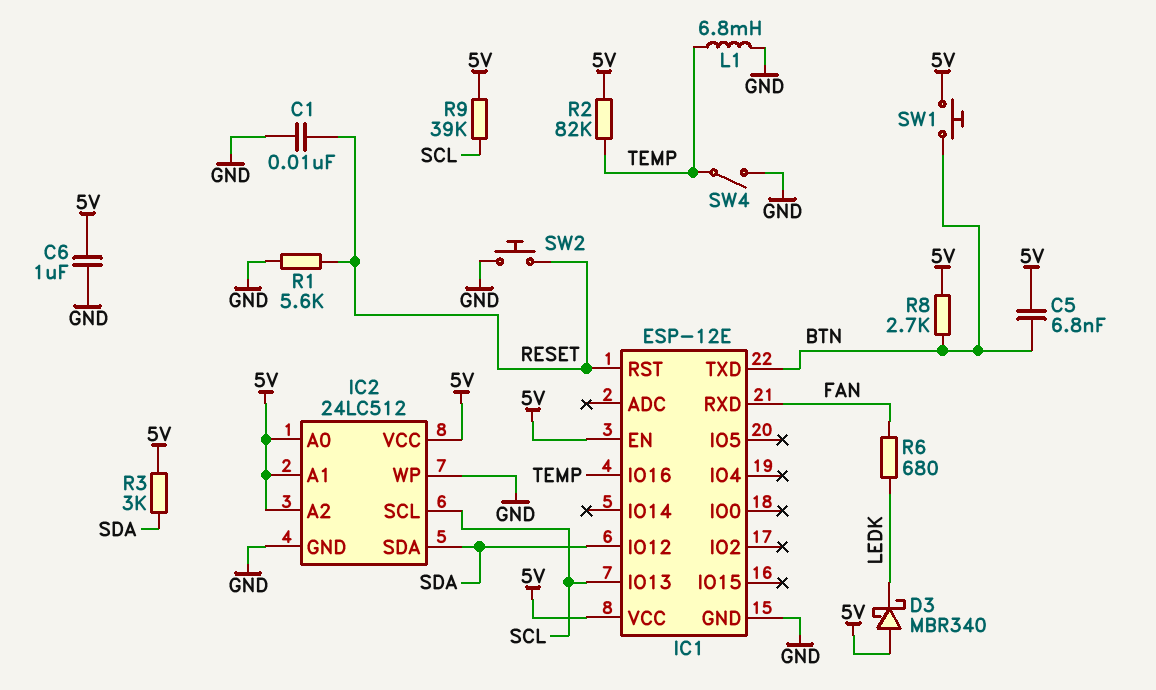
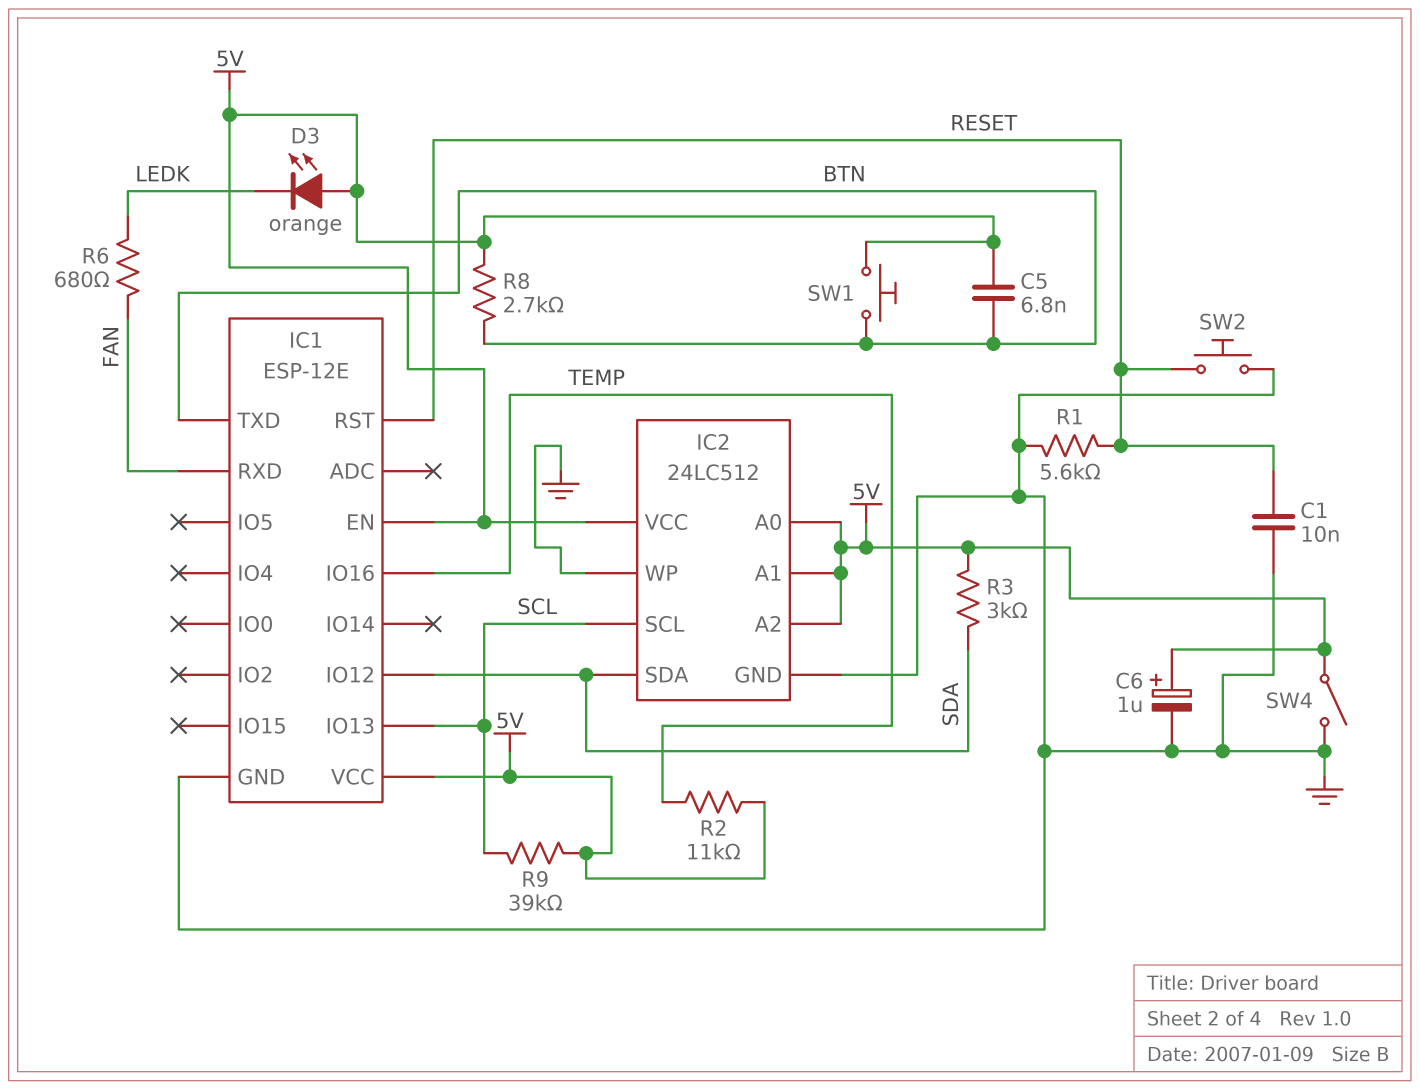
C6: 1uF (5V, GND) -> 1uF (plus 5V, minus GND)
D3: schottky MBR340 (A 5V, K LEDK) -> LED orange (A 5V, K LEDK)
L1: 6.8mH (GND, TEMP) -> none
R2: 82k (5V, TEMP) -> 11k (5V, TEMP)
SW4: switch (GND, TEMP) -> switch (5V, GND)

